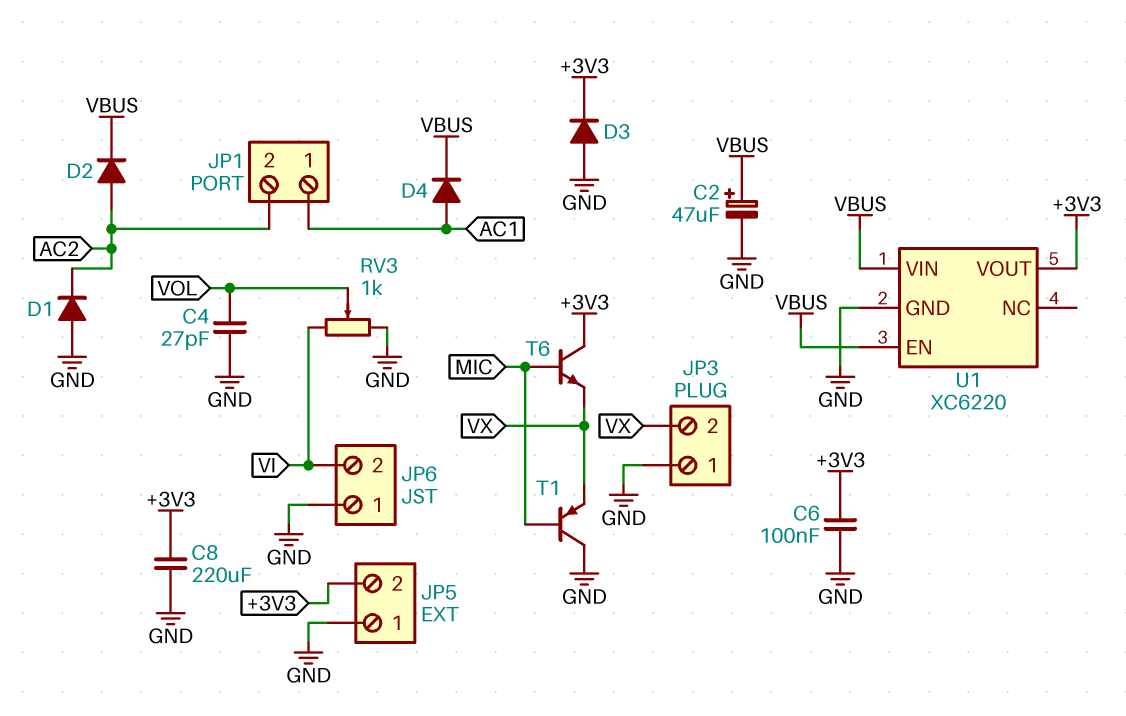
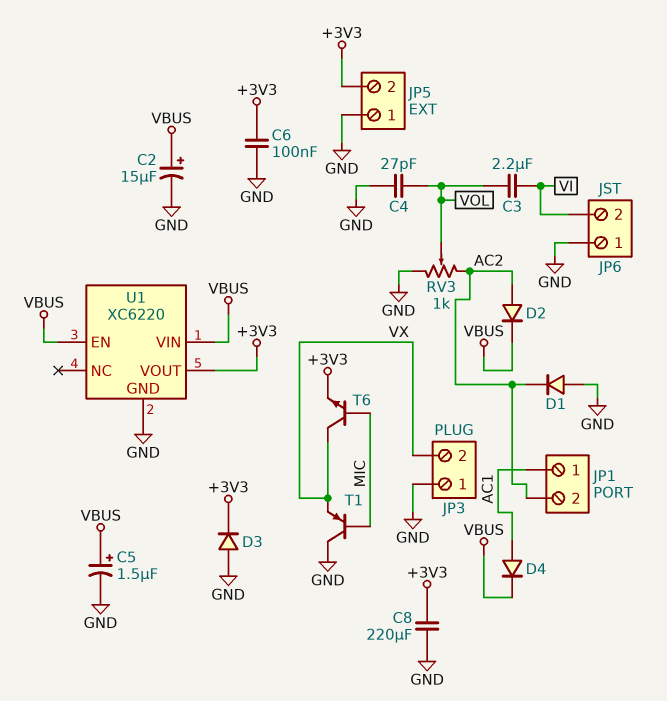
C2: 47uF (plus VBUS, minus GND) -> 15uF (plus VBUS, minus GND)
C3: none -> 2.2uF (VI, VOL)
C5: none -> 1.5uF (plus VBUS, minus GND)
RV3: 1k (GND, VI, wiper VOL) -> 1k (AC2, GND, wiper VOL)
T6: NPN (B MIC, C +3V3, E VX) -> NPN (B MIC, C VX, E +3V3)

